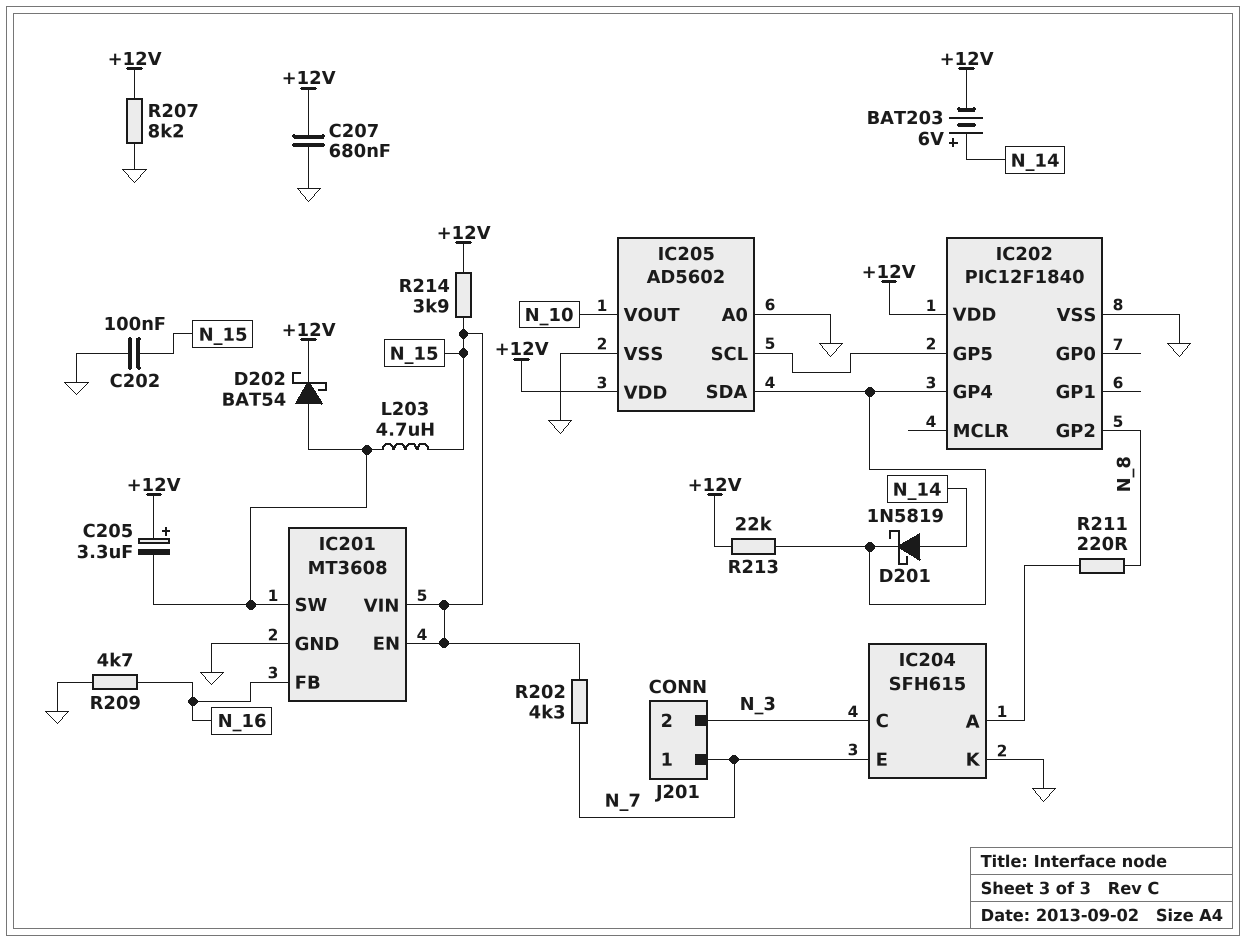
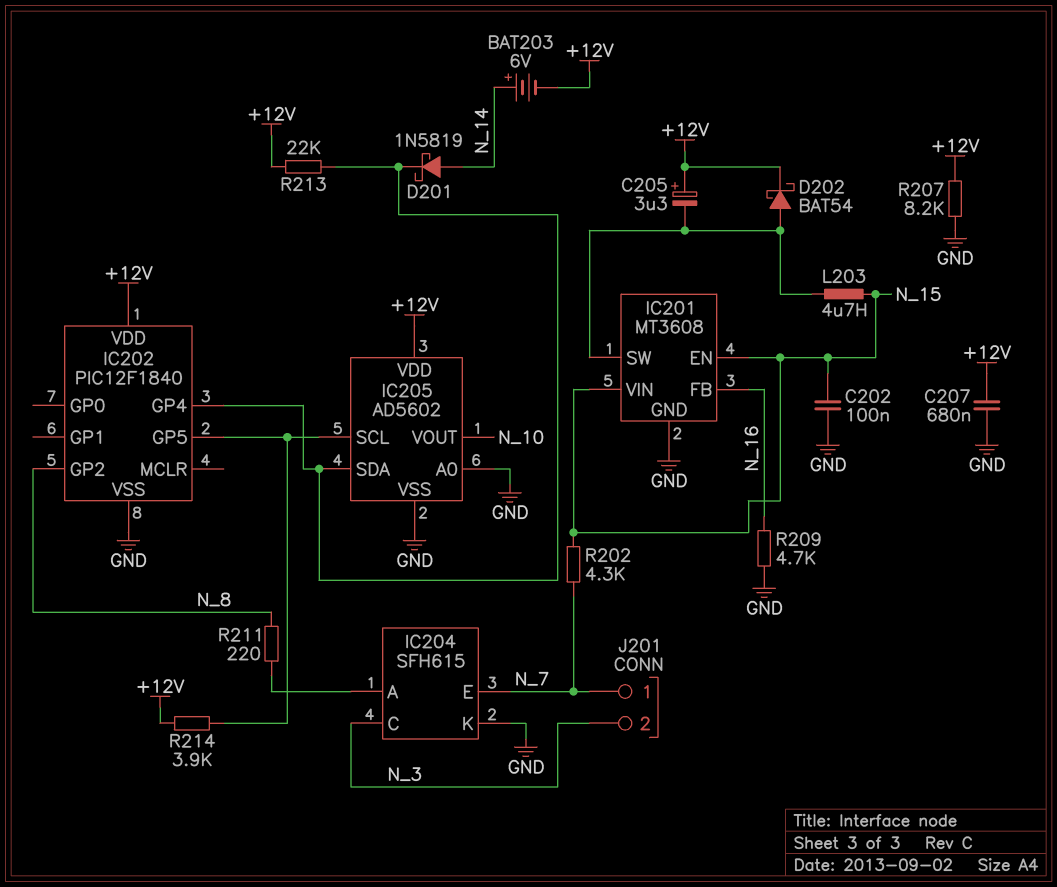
R214: 3.9k (+12V, N_15) -> 3.9k (+12V, IC202/GP5)

